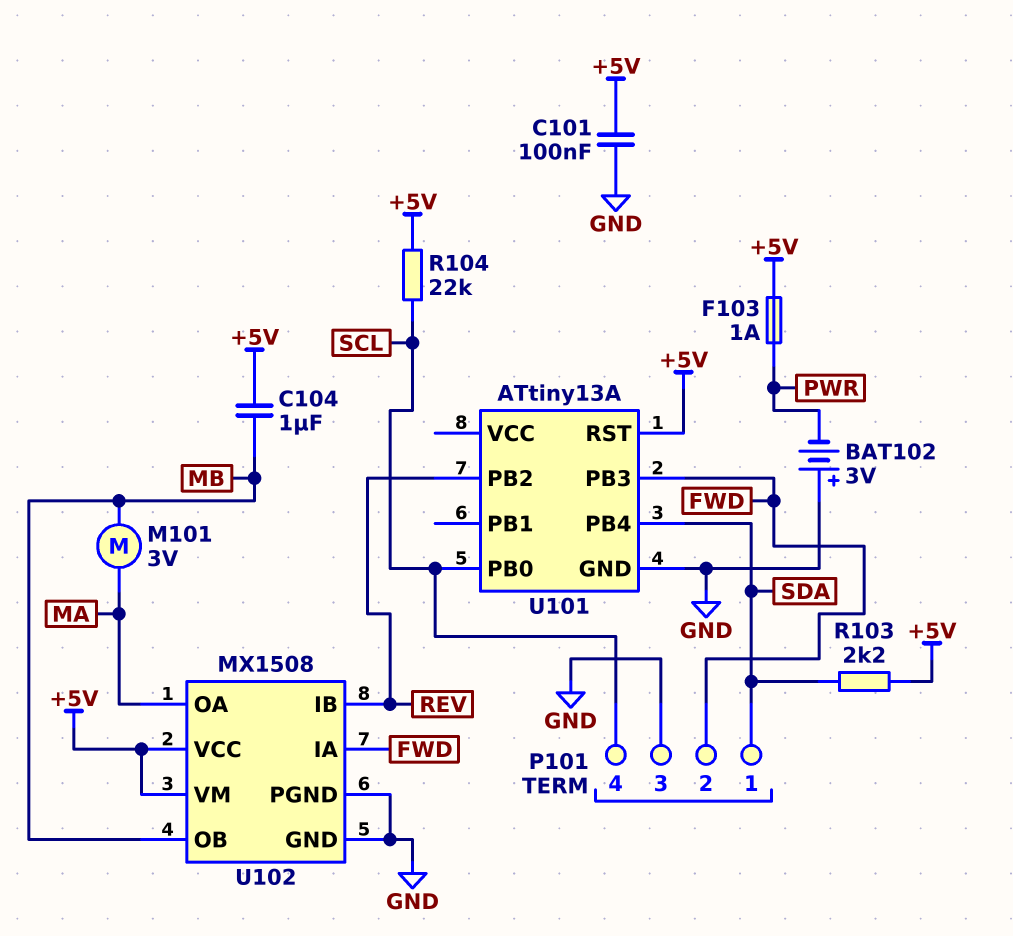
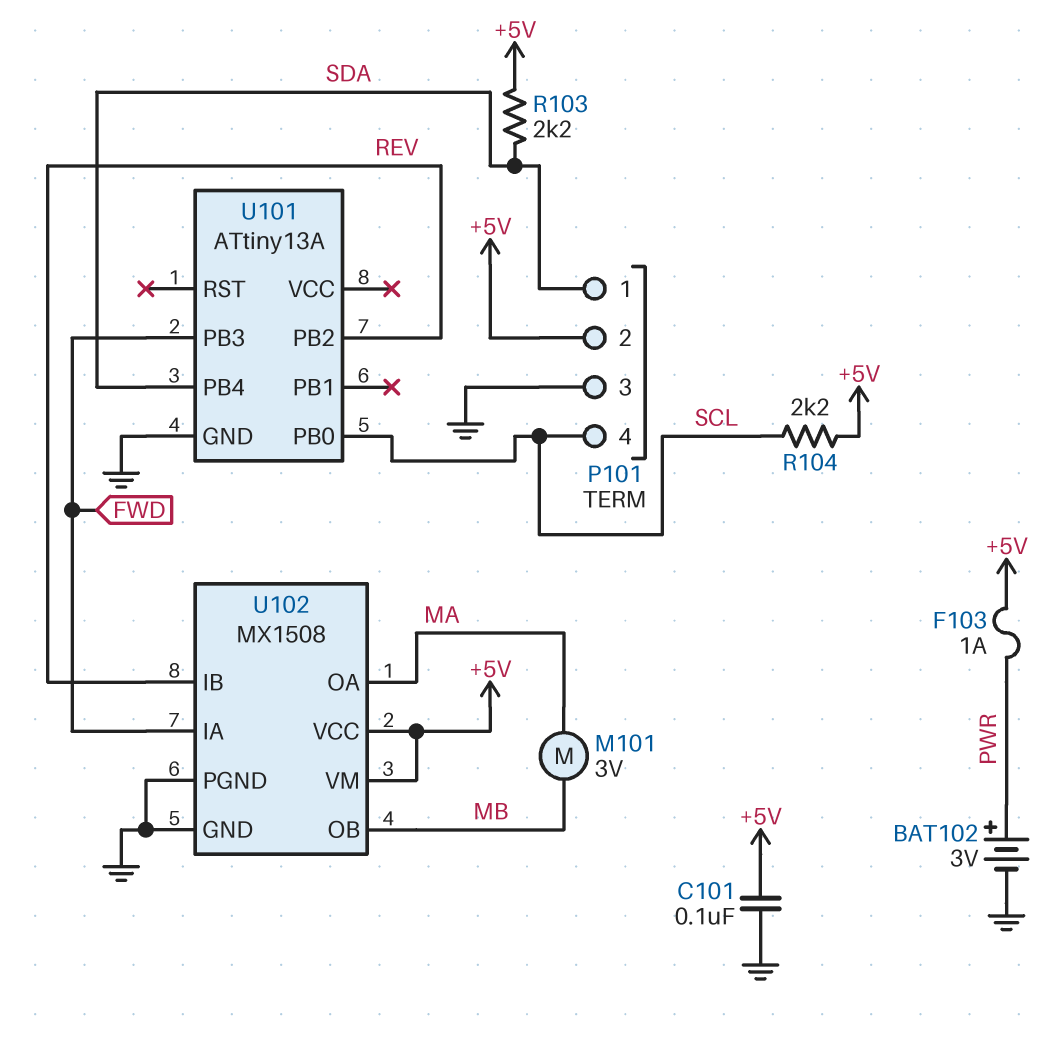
BAT102: 3V (plus GND, minus PWR) -> 3V (plus PWR, minus GND)
C104: 1uF (+5V, MB) -> none
P101 pin 2: FWD -> +5V
R104: 22k (+5V, SCL) -> 2.2k (+5V, SCL)
U101 pin RST: +5V -> none

